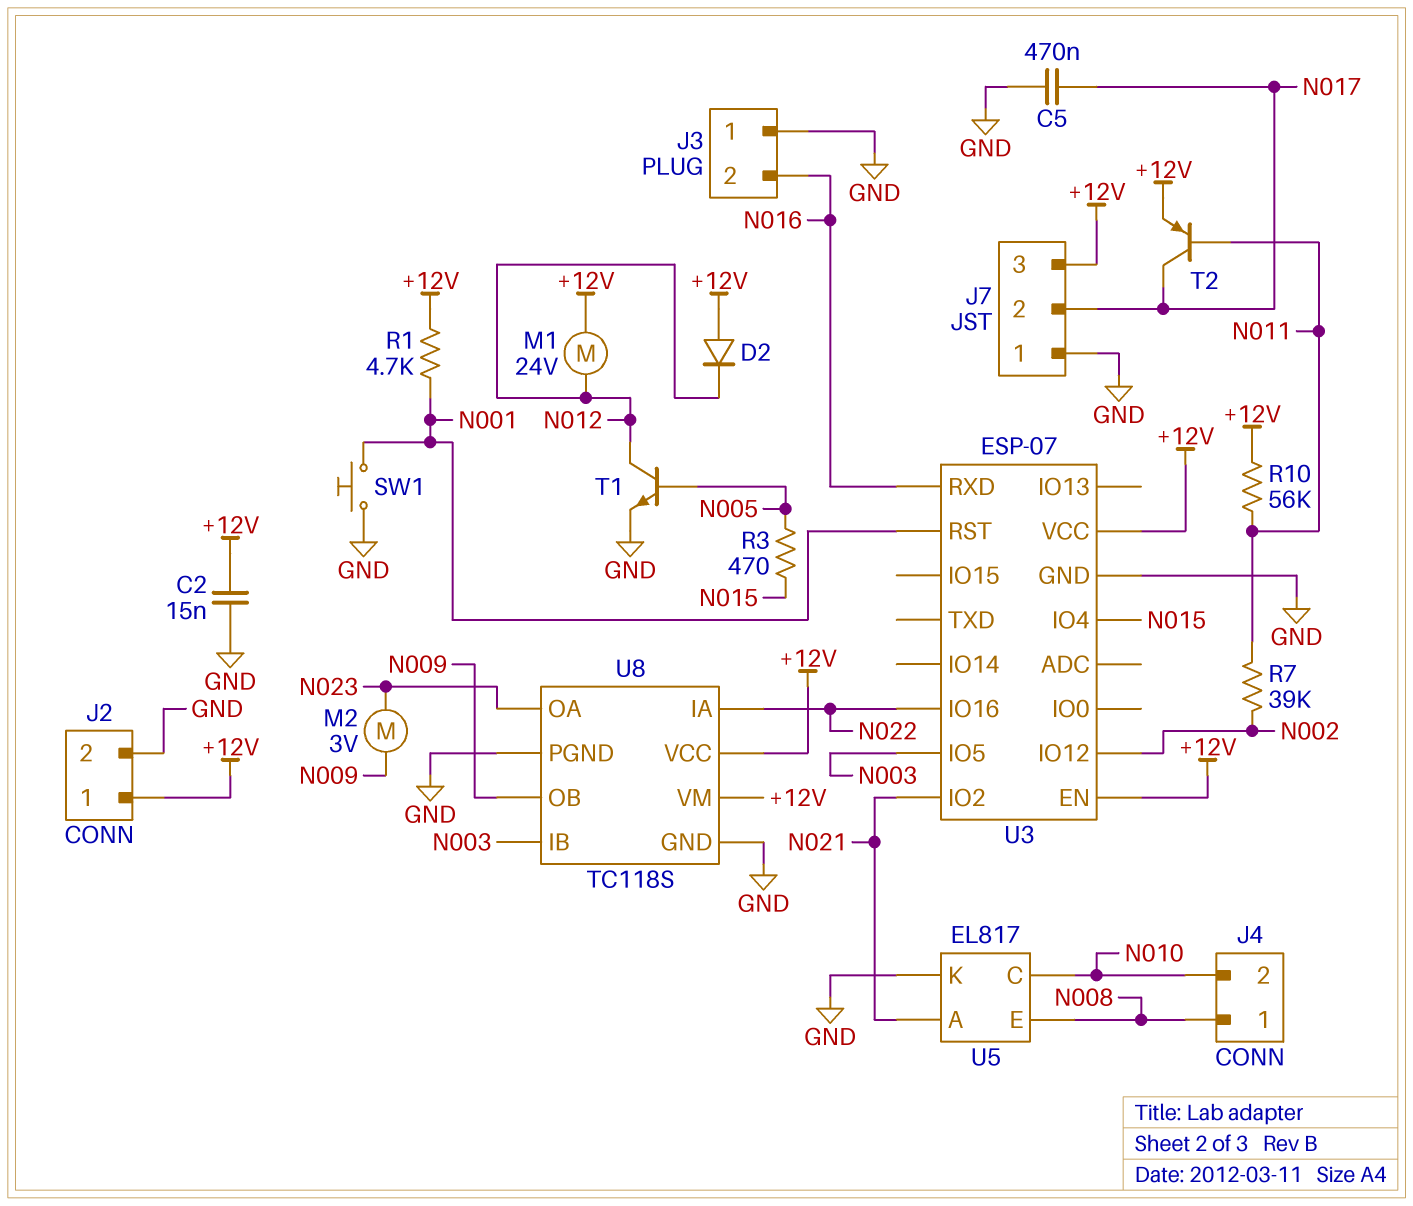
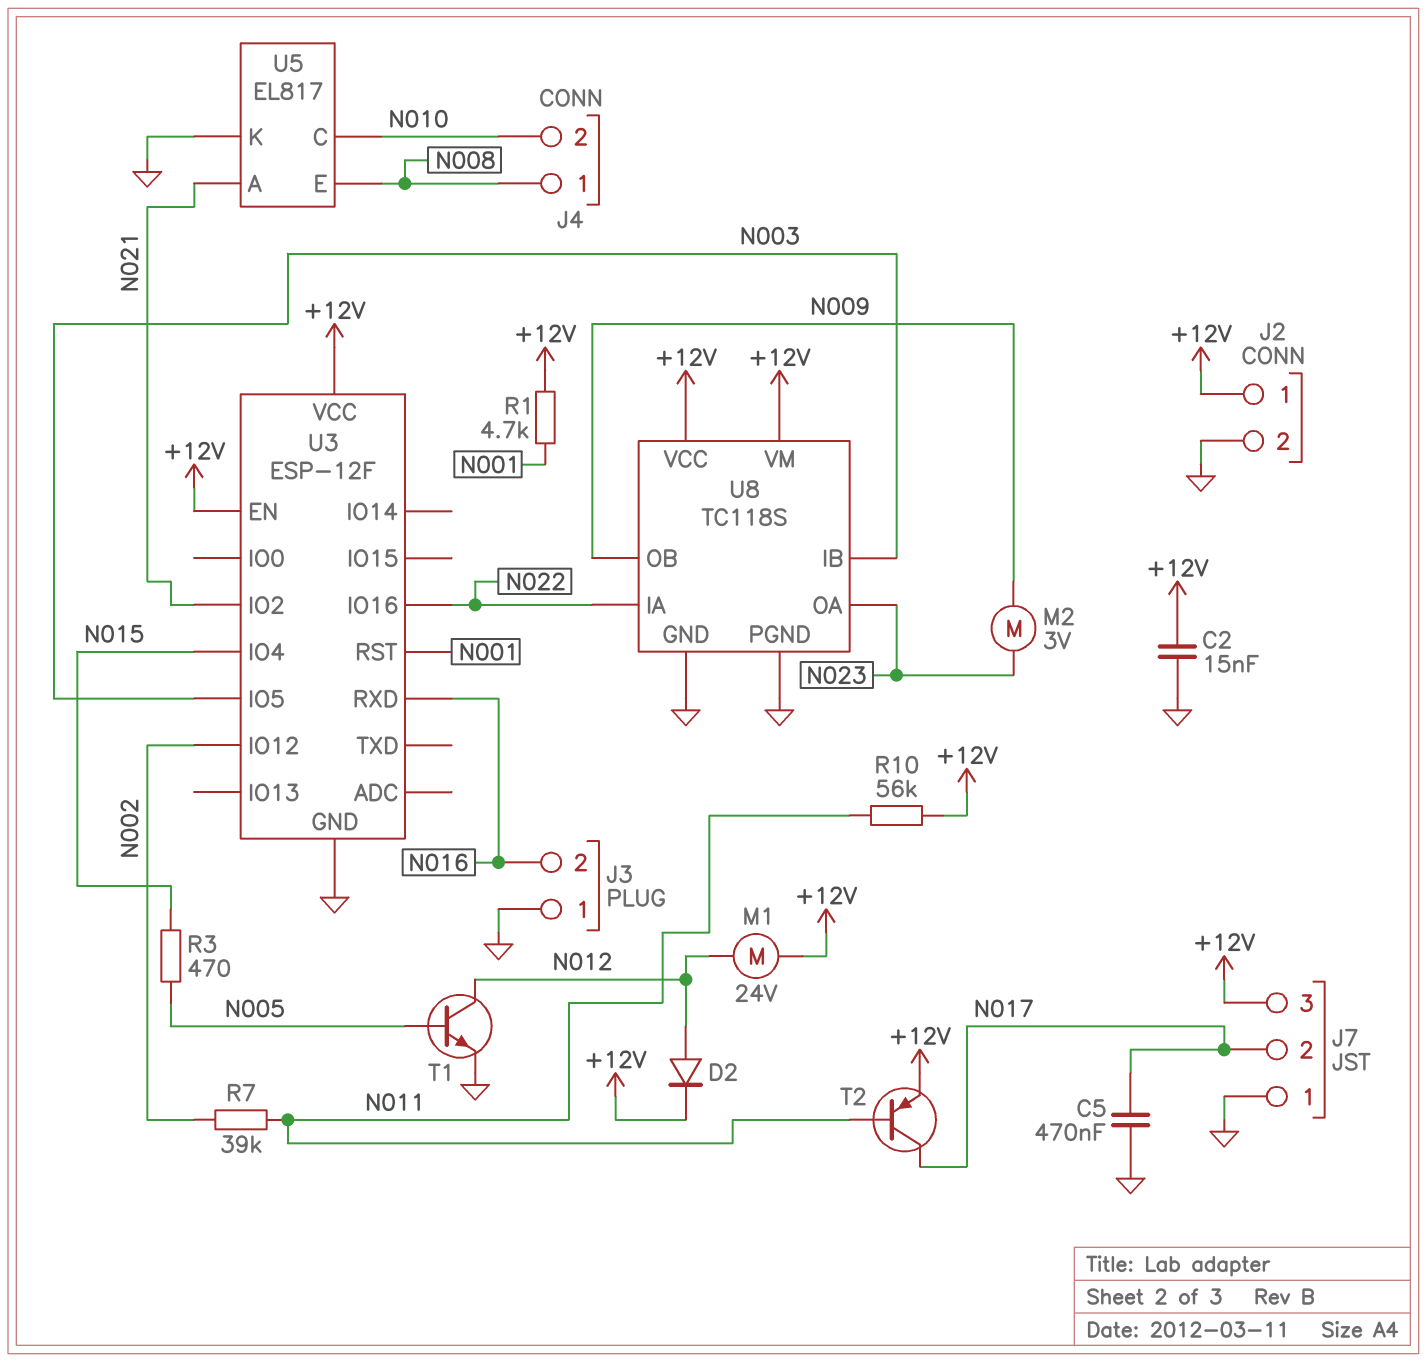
D2: diode (A +12V, K N012) -> diode (A N012, K +12V)
SW1: button (GND, N001) -> none
U3: ESP-07 -> ESP-12F

